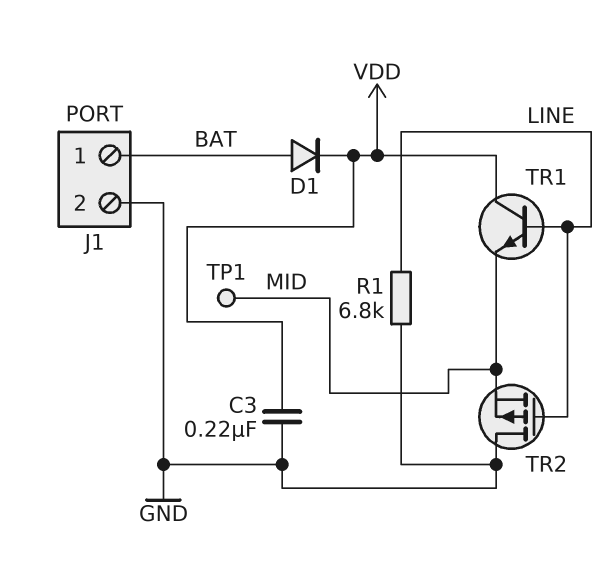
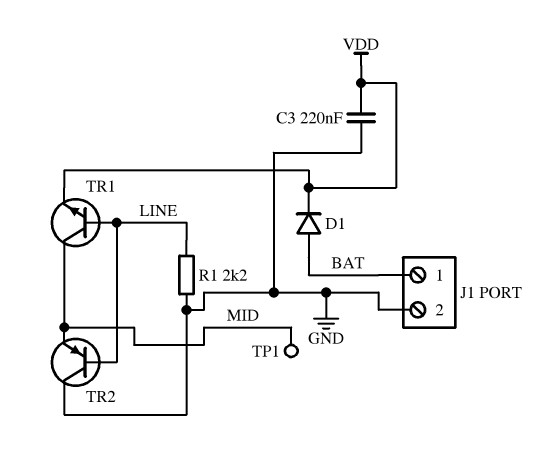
R1: 6.8k (GND, LINE) -> 2.2k (GND, LINE)
TR1: NPN (B LINE, C VDD, E MID) -> NPN (B LINE, C MID, E VDD)
TR2: PMOS (G LINE, D GND, S MID) -> PNP (B LINE, C GND, E MID)

